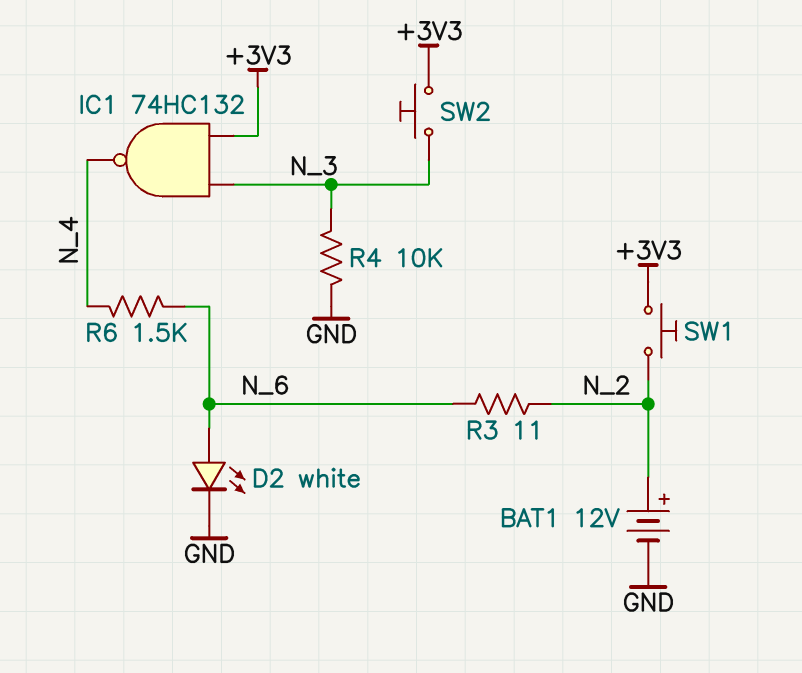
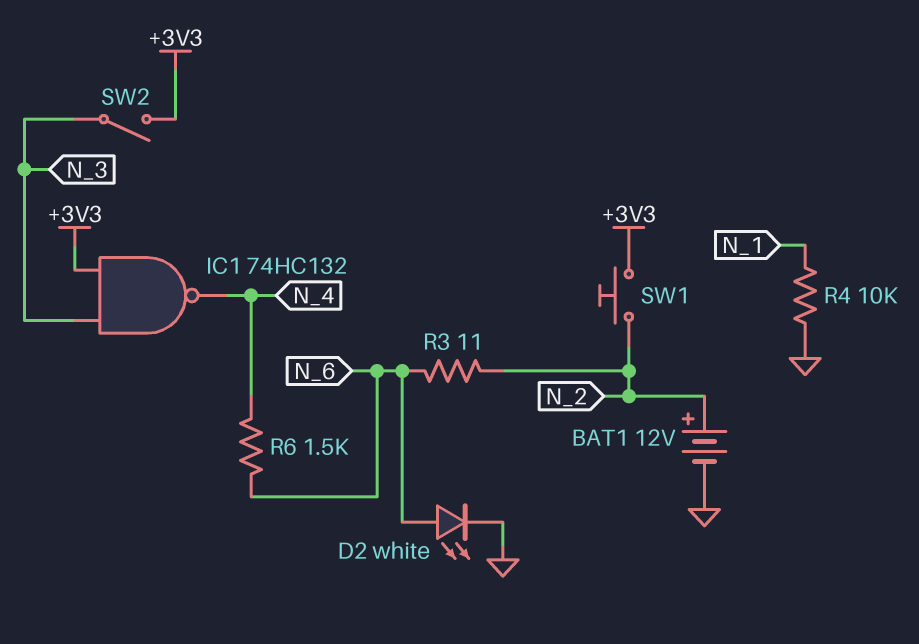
R4: 10k (GND, N_3) -> 10k (GND, N_1)
SW2: button (+3V3, N_3) -> switch (+3V3, N_3)

